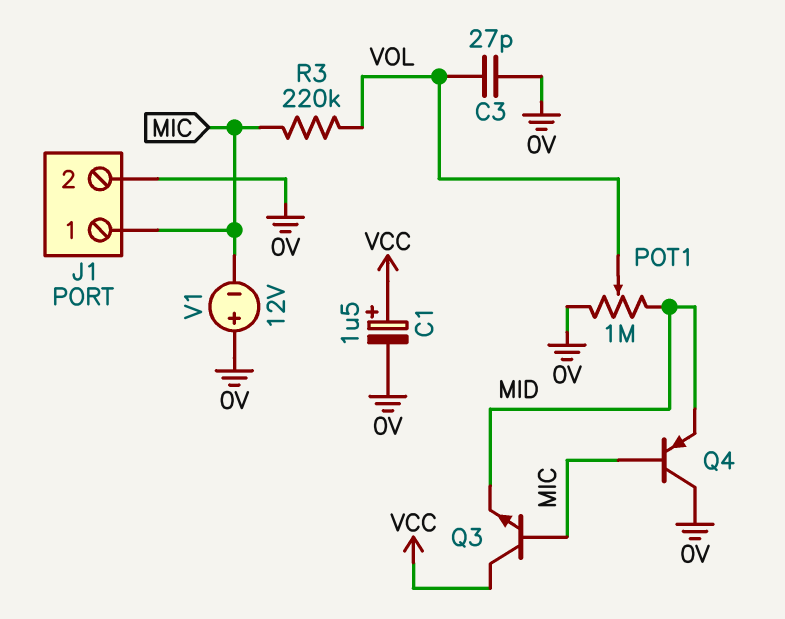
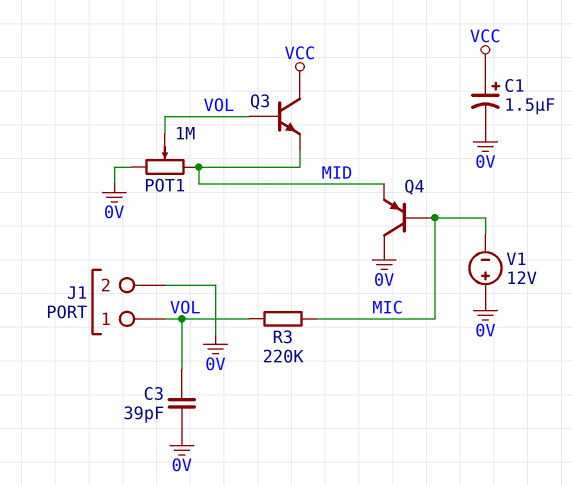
C3: 27pF (0V, VOL) -> 39pF (0V, VOL)
J1 pin 1: MIC -> VOL
Q3: NPN (B MIC, C VCC, E MID) -> NPN (B VOL, C VCC, E MID)

